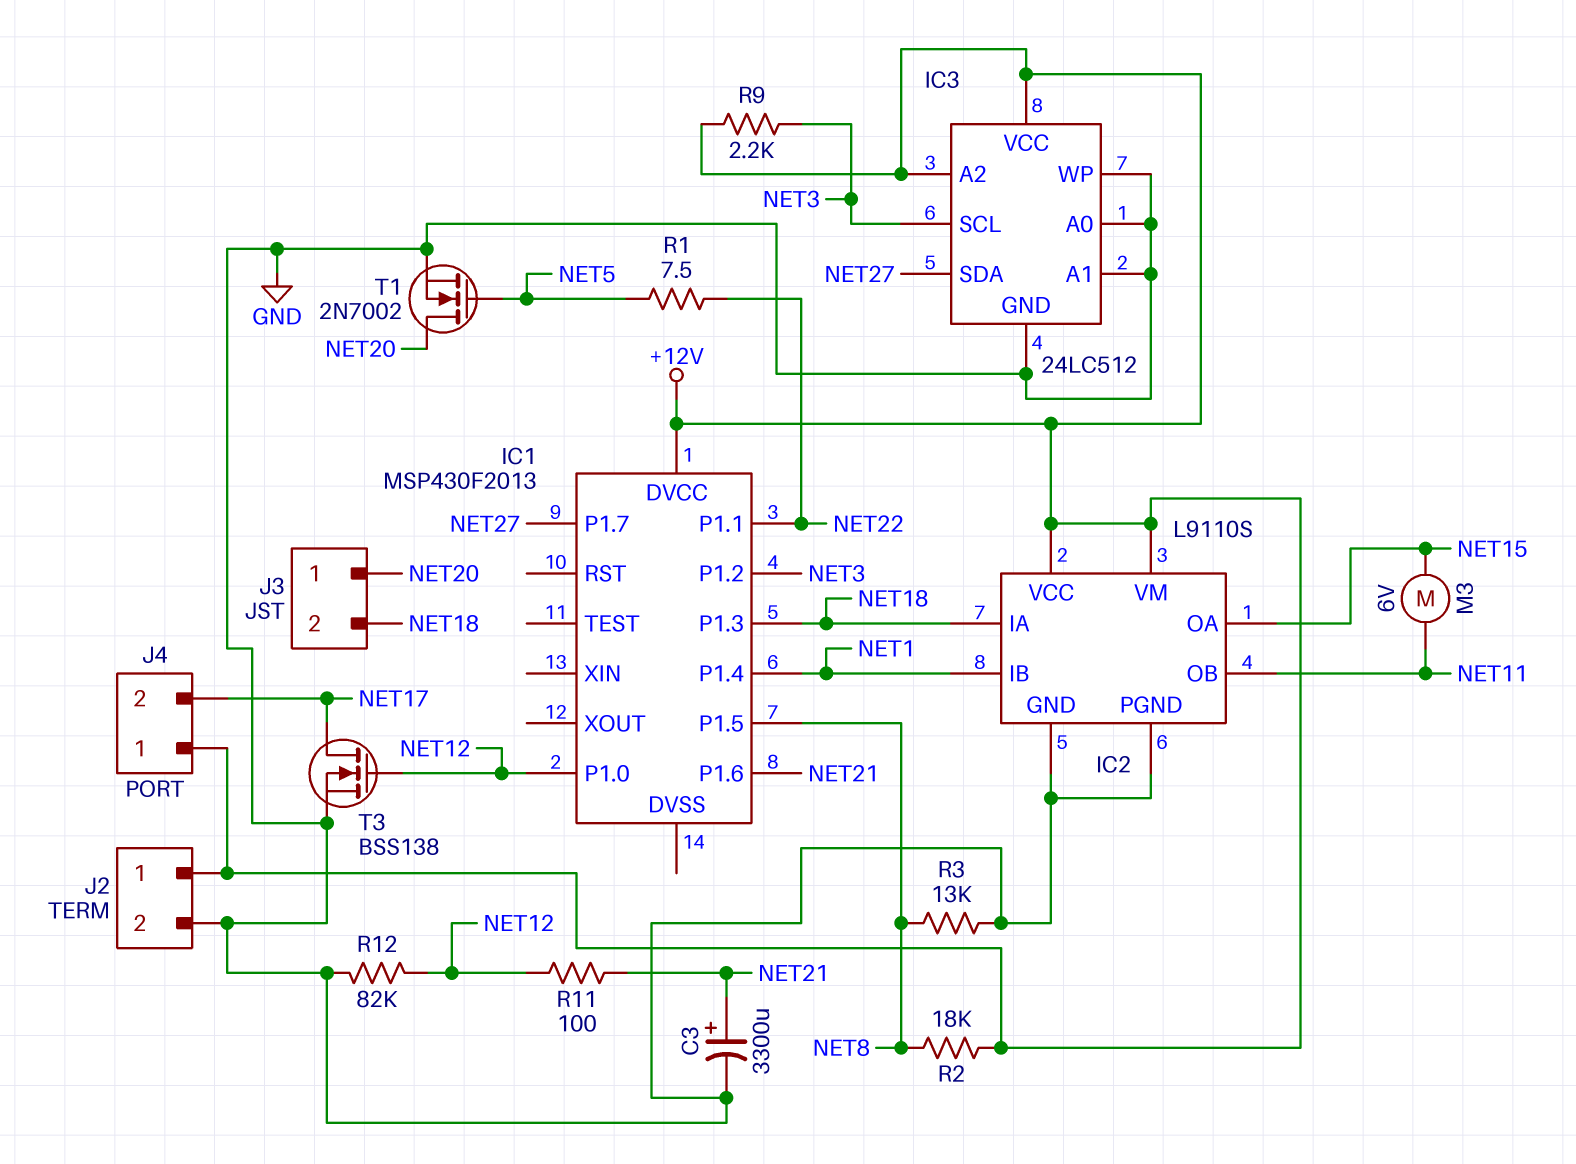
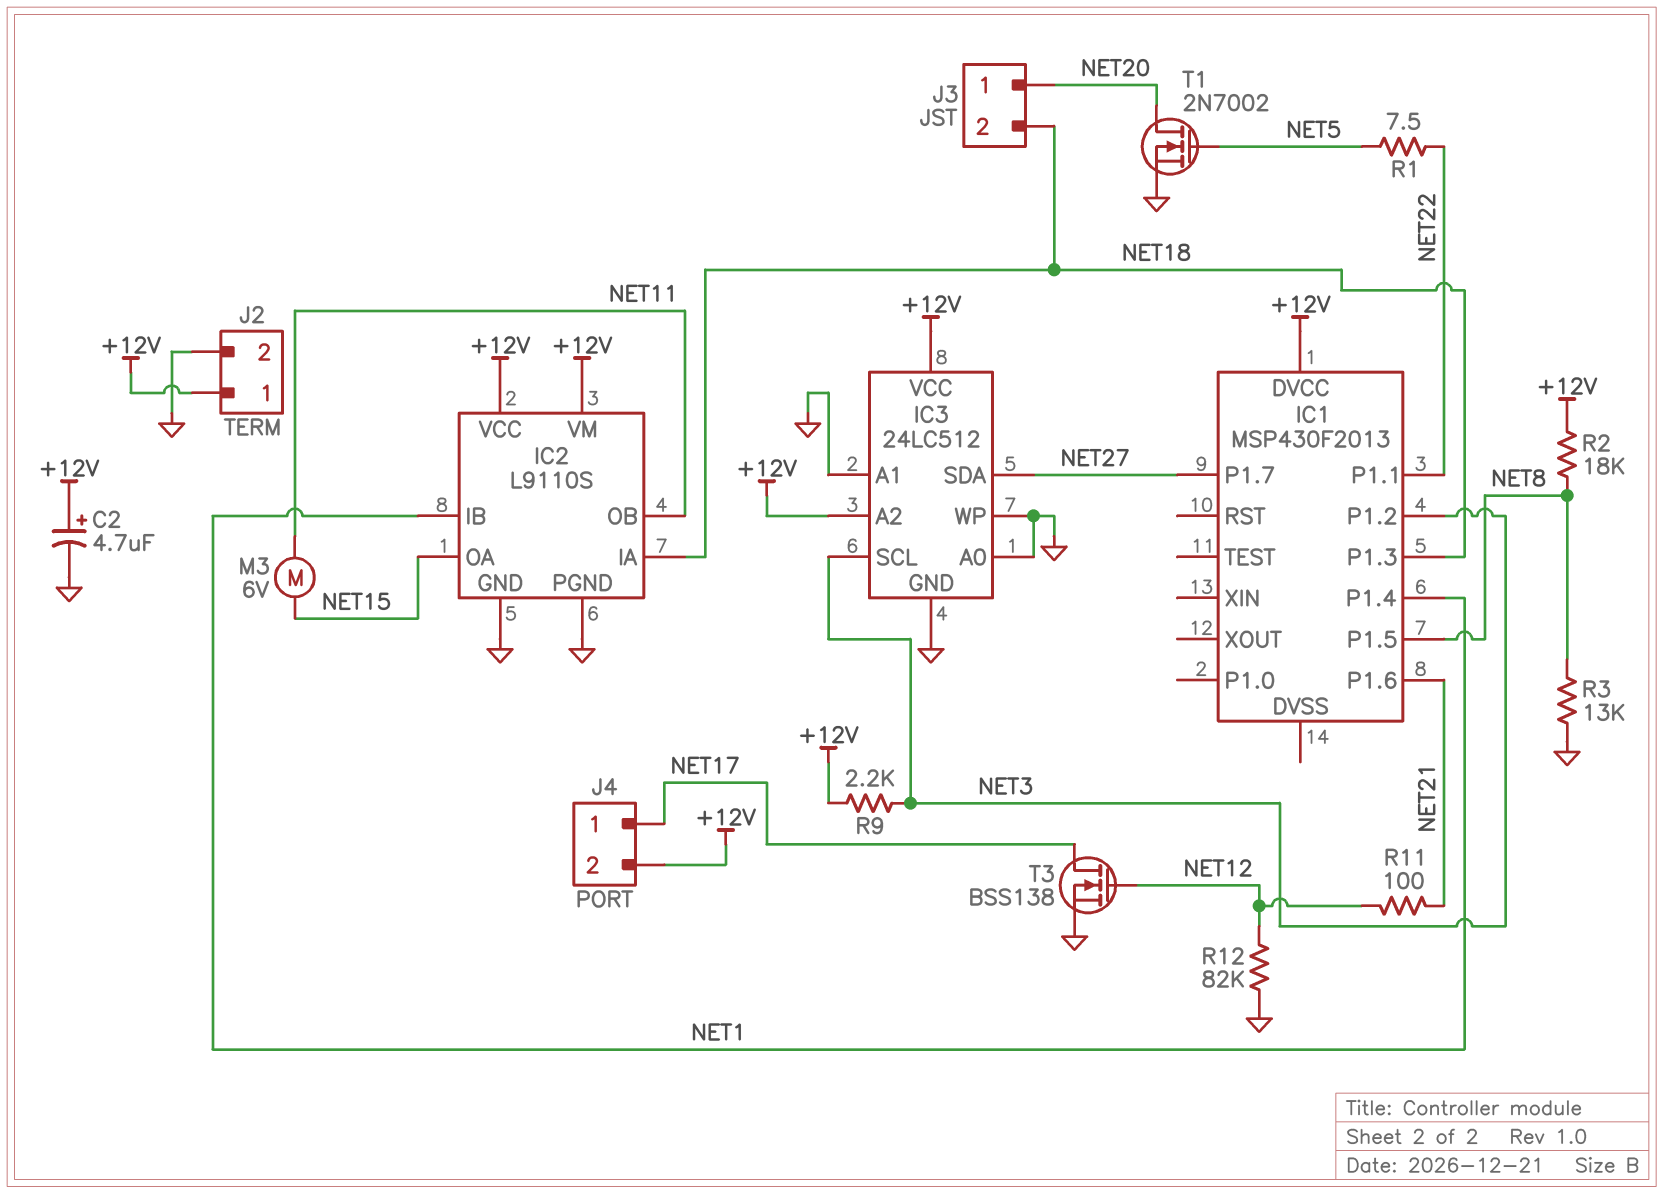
C2: none -> 4.7uF (plus +12V, minus GND)
C3: 3300uF (plus NET21, minus GND) -> none
IC1 pin P1.0: NET12 -> none
J4 pin 1: +12V -> NET17
J4 pin 2: NET17 -> +12V

